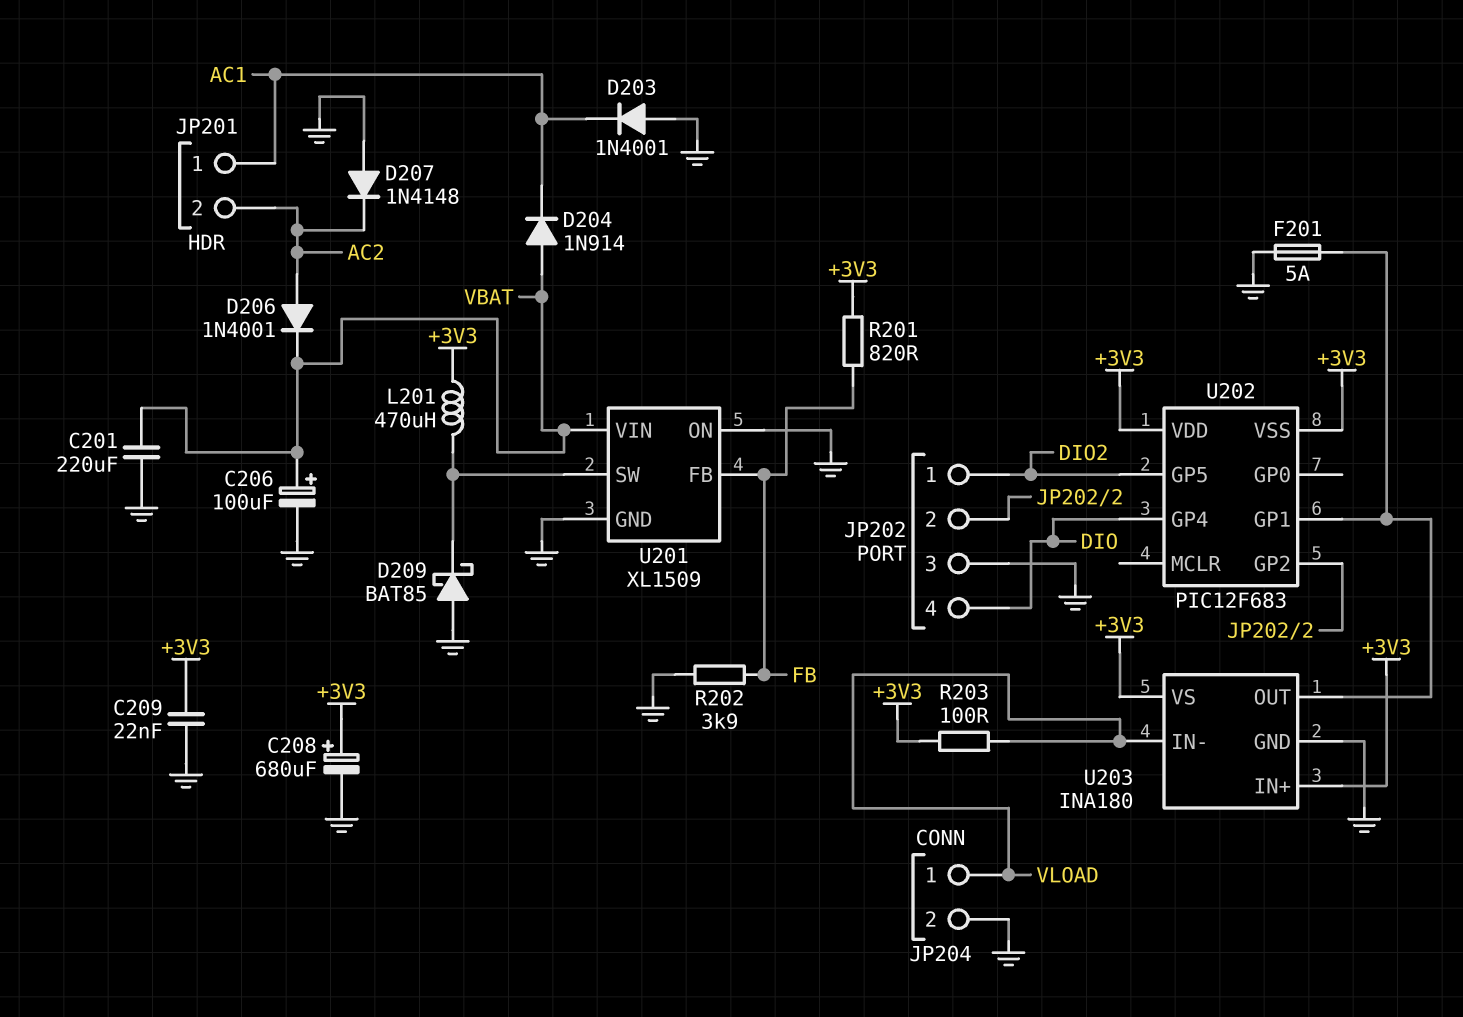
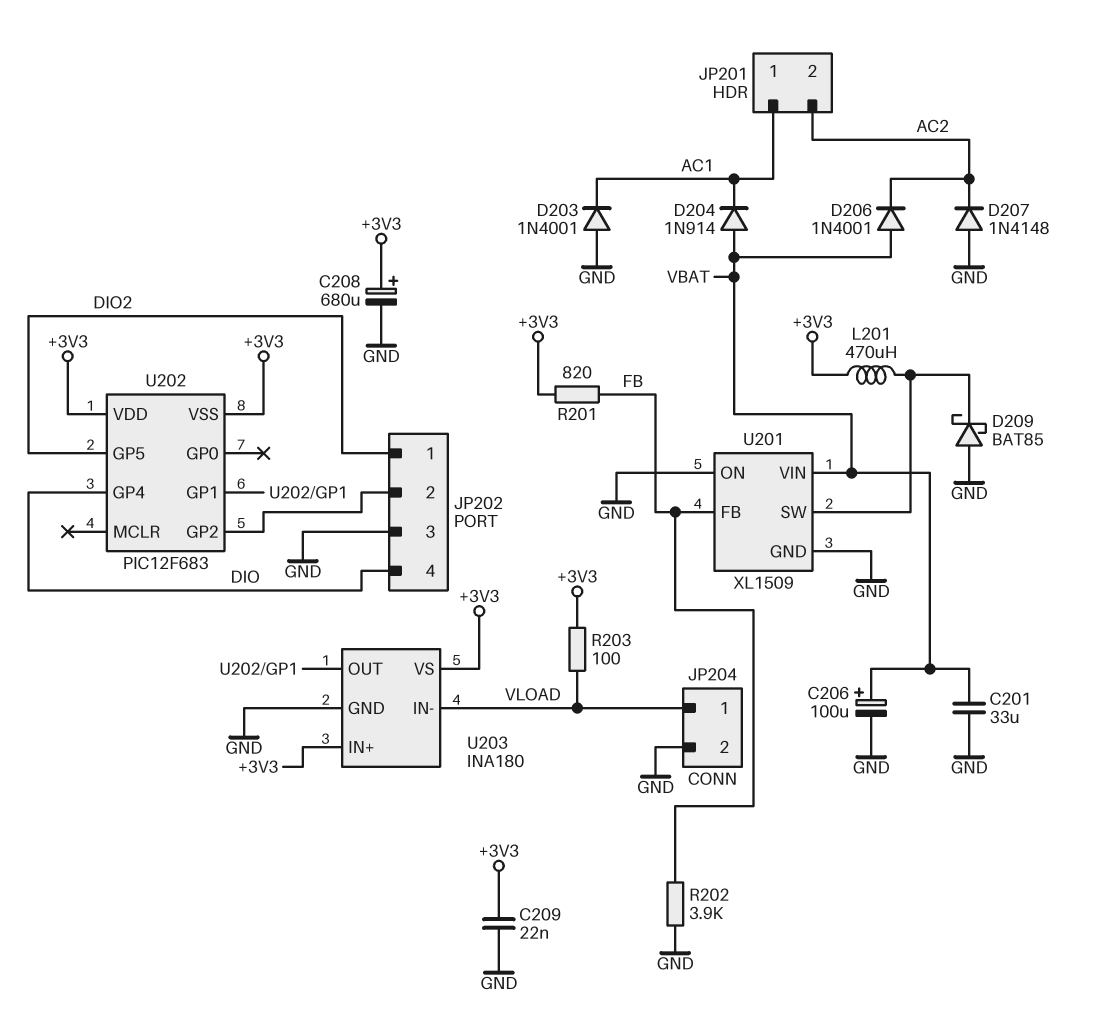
C201: 220uF (GND, VBAT) -> 33uF (GND, VBAT)
D206: diode 1N4001 (A AC2, K VBAT) -> diode 1N4001 (A VBAT, K AC2)
F201: 5A (GND, U202/GP1) -> none

